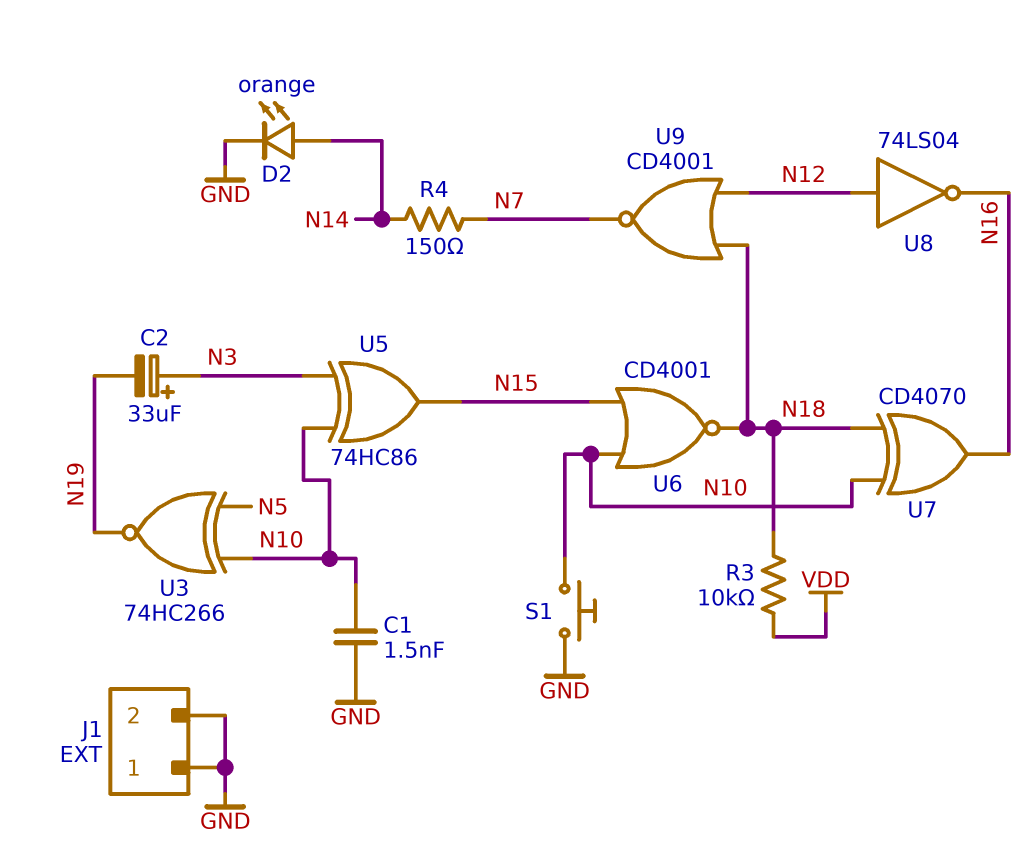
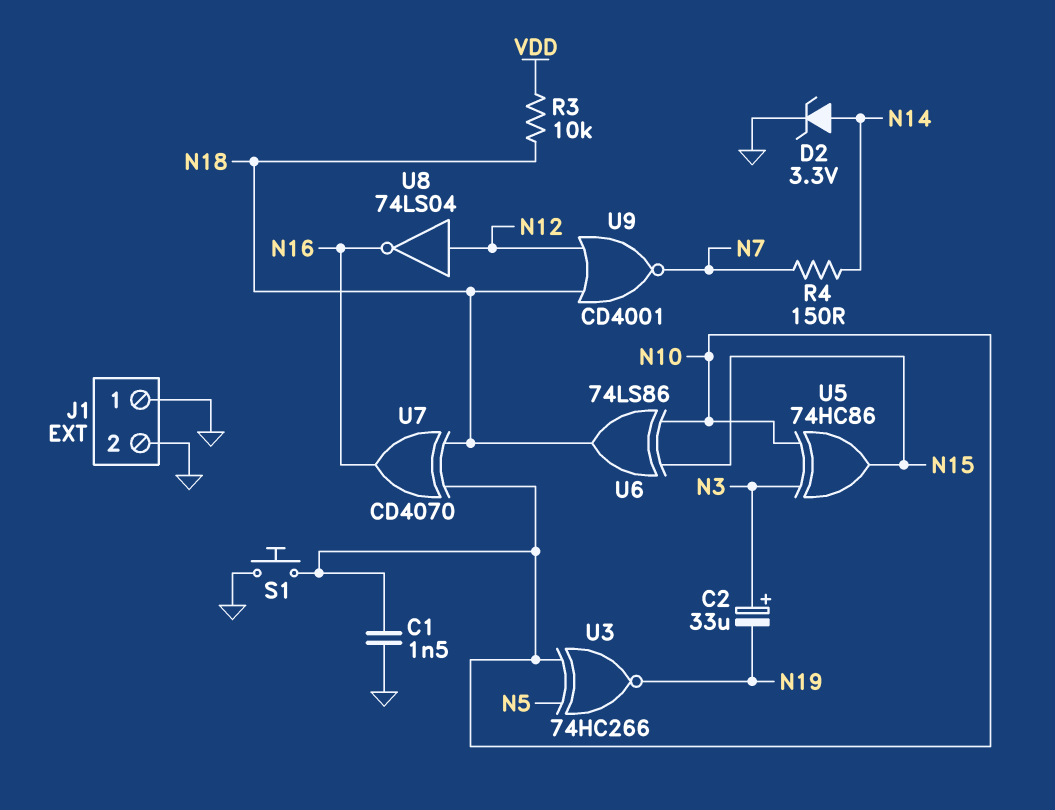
D2: LED orange (A N14, K GND) -> zener 3.3V (A N14, K GND)
U6: NOR CD4001 (in N10, in N15, out N18) -> XOR 74LS86 (in N10, in N15, out N18)

